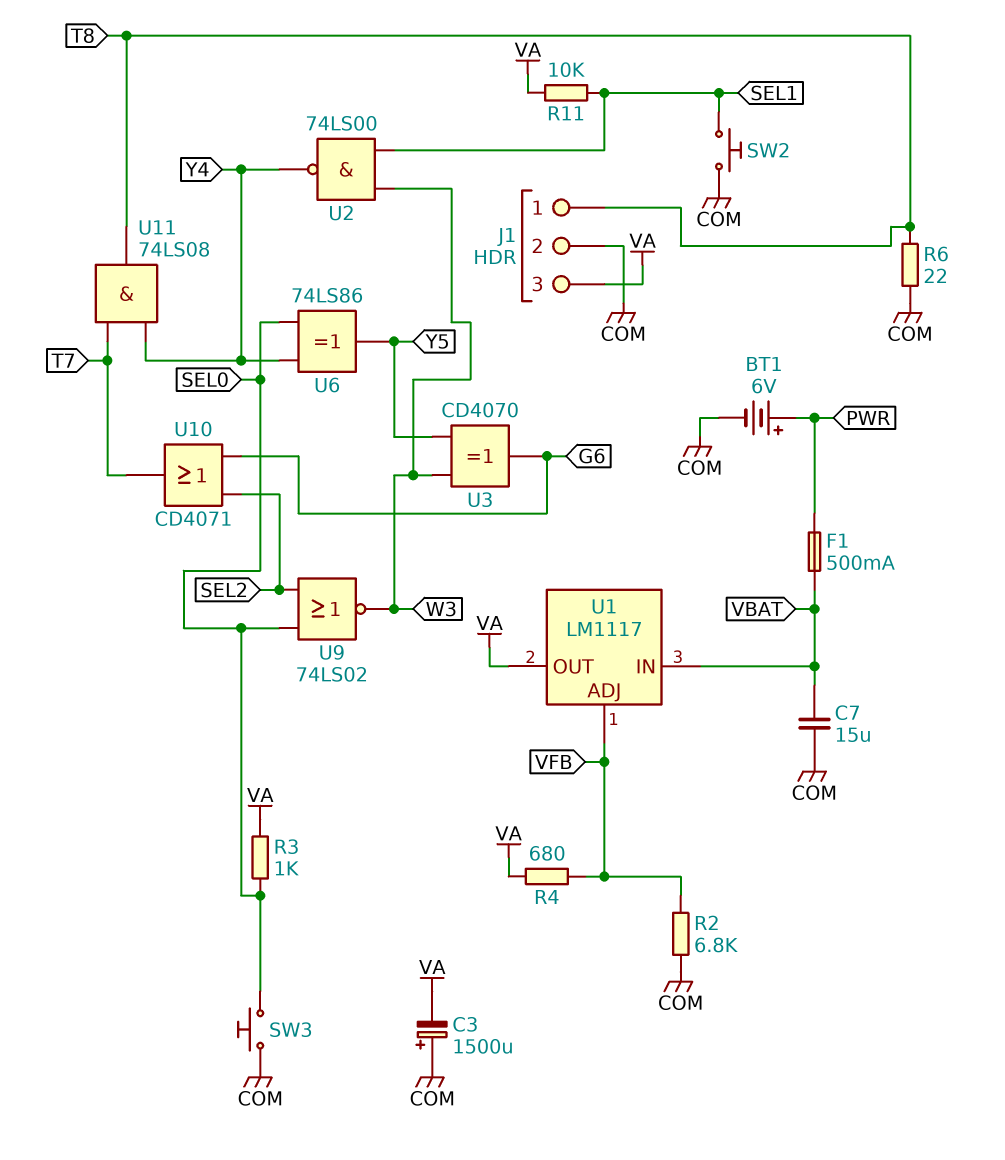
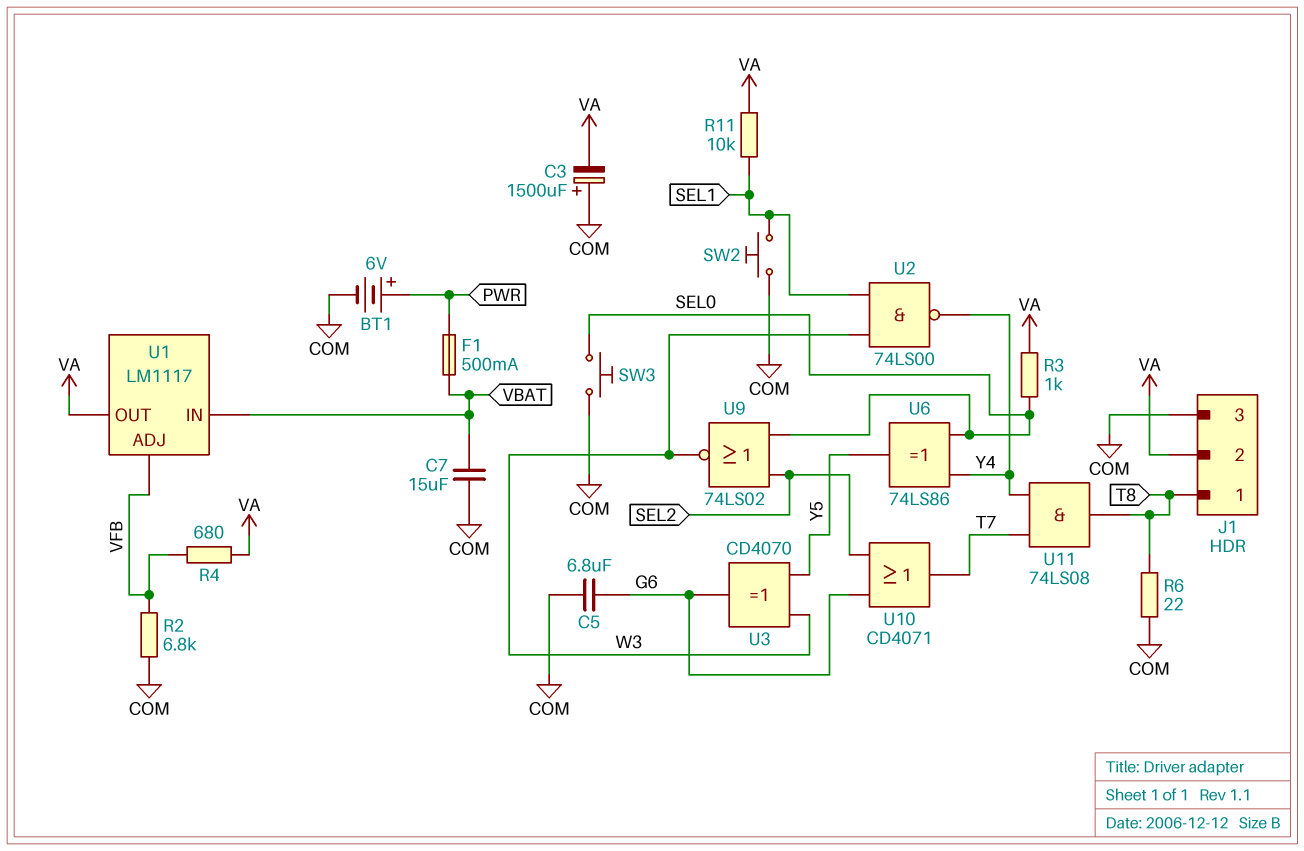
C5: none -> 6.8uF (COM, G6)
J1 pin 2: COM -> VA
J1 pin 3: VA -> COM

